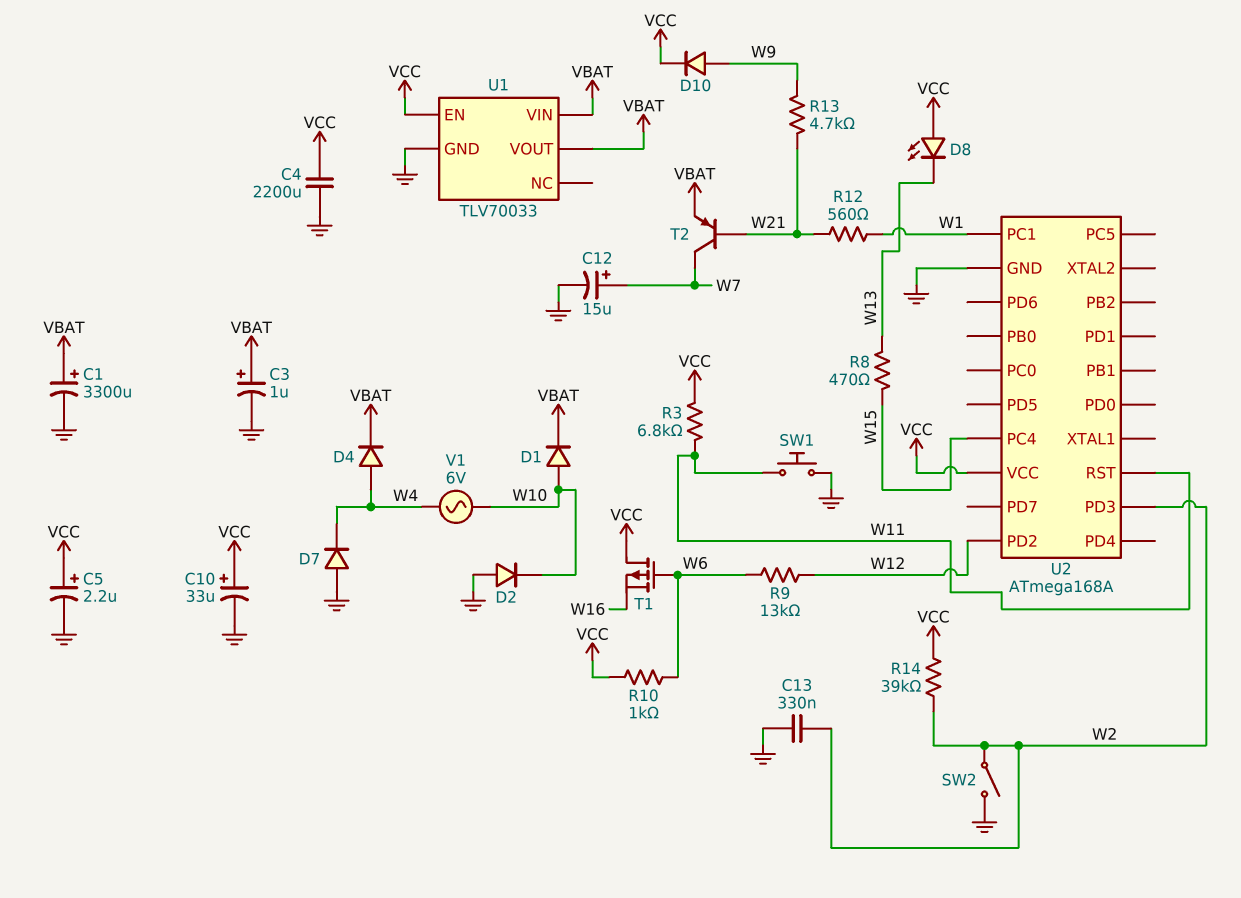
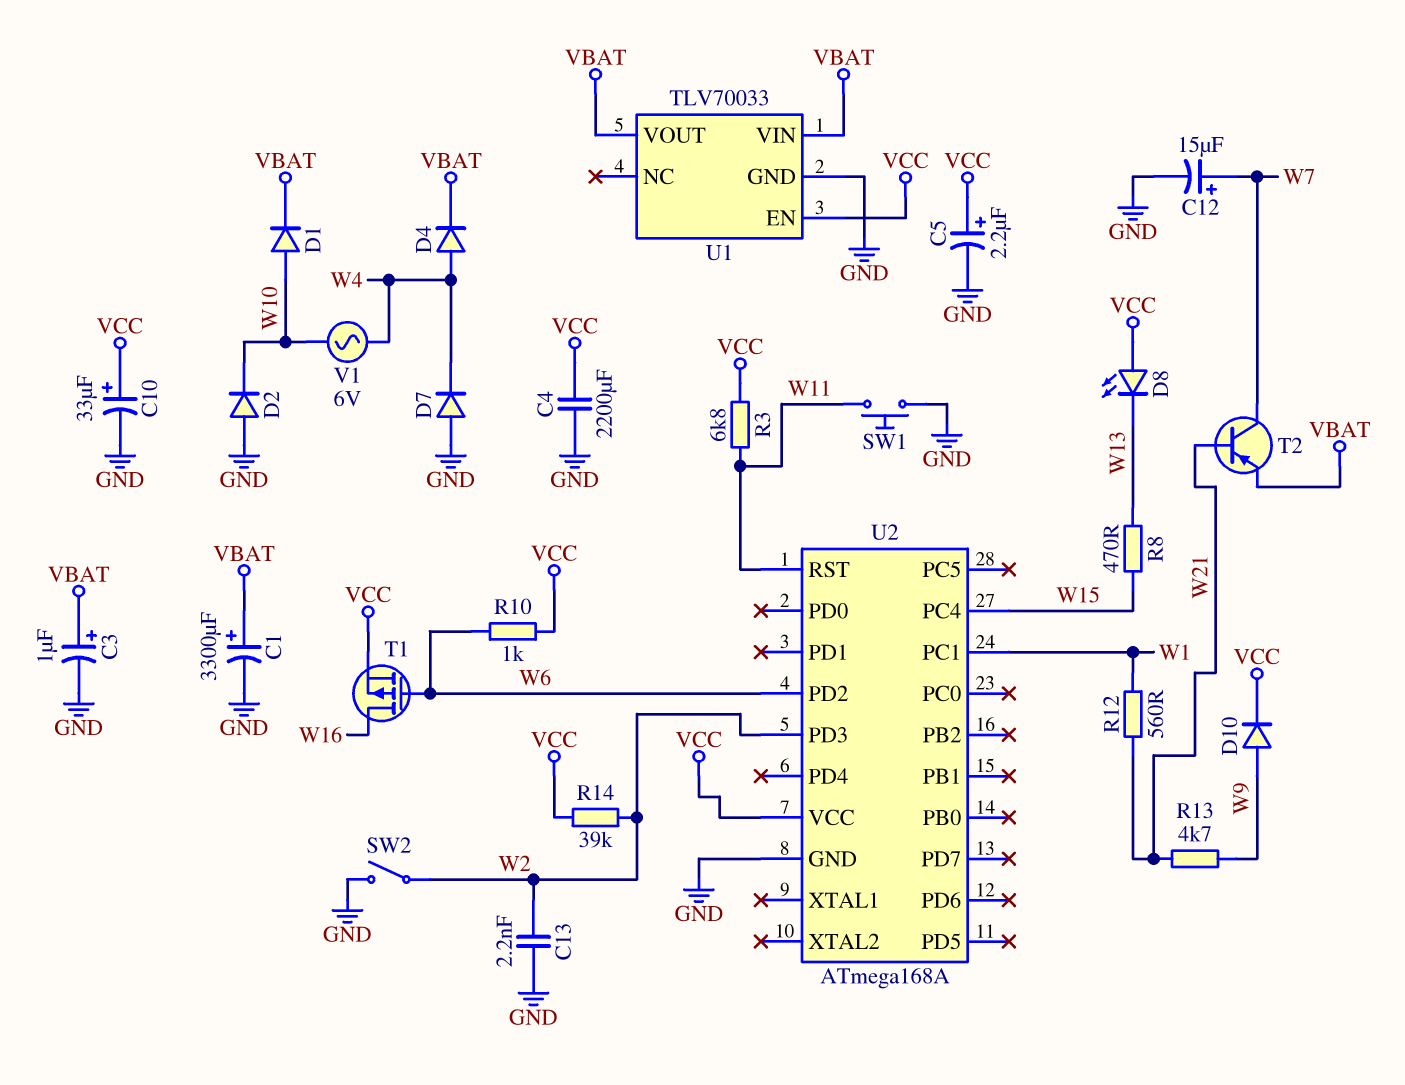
C13: 330nF (GND, W2) -> 2.2nF (GND, W2)
R9: 13k (W6, W12) -> none
T1: PMOS (G W6, D VCC, S W16) -> PMOS (G W6, D W16, S VCC)
U2 pin PD2: W12 -> W6

